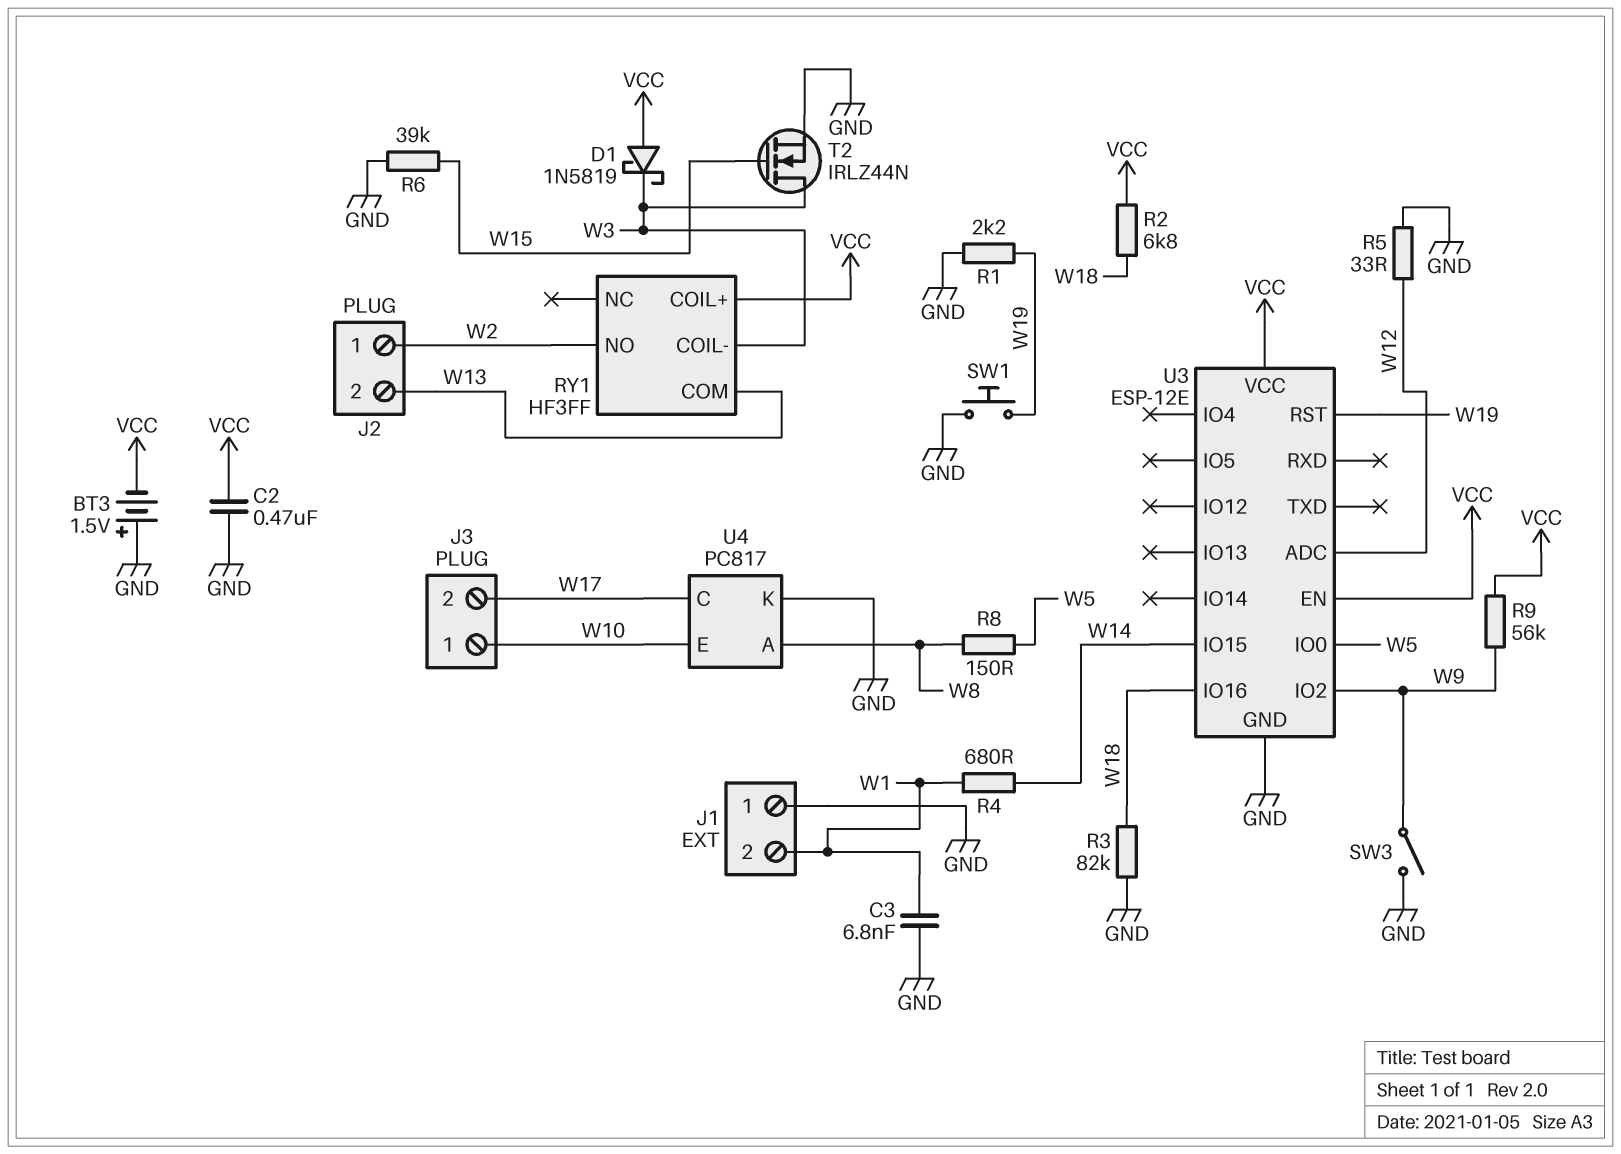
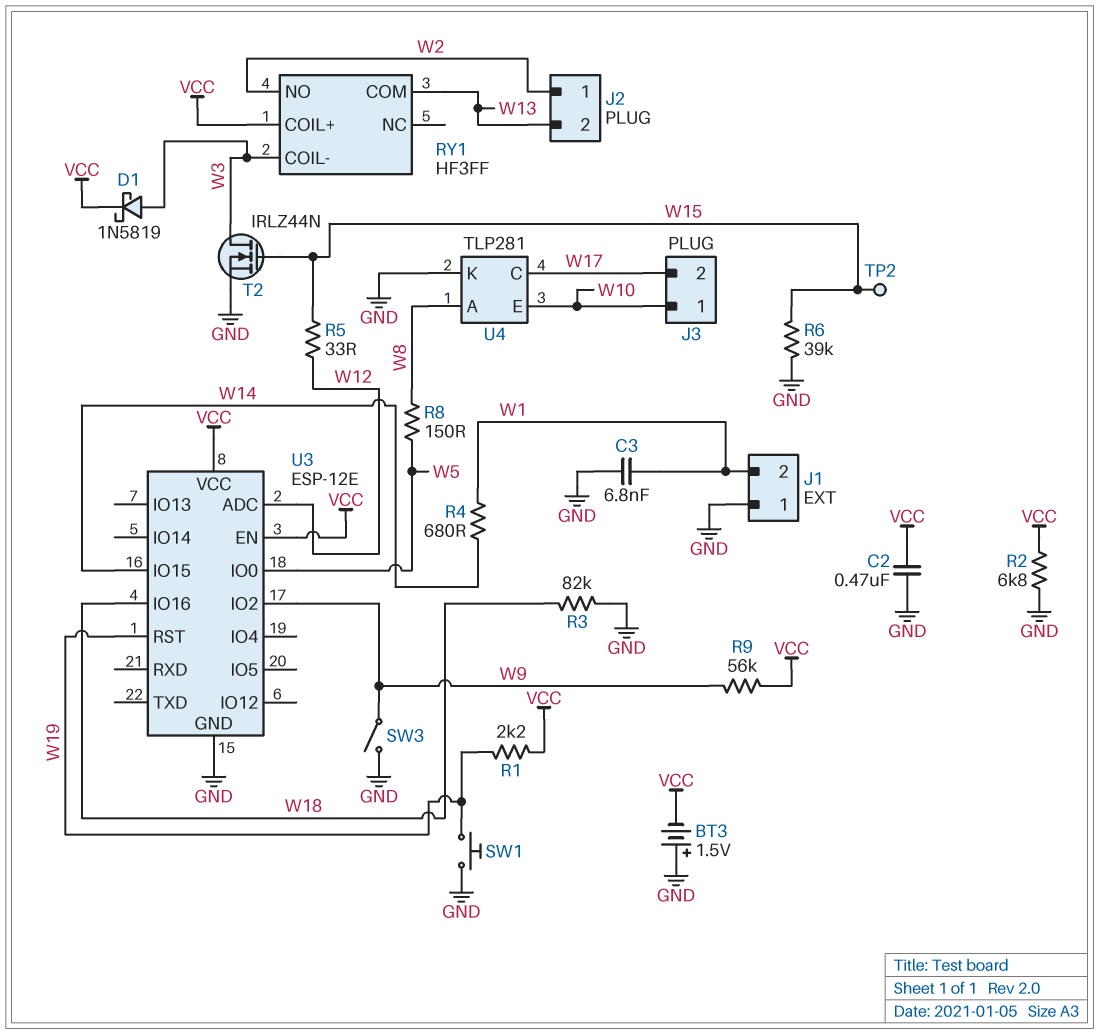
D1: schottky 1N5819 (A VCC, K W3) -> schottky 1N5819 (A W3, K VCC)
R1: 2.2k (GND, W19) -> 2.2k (VCC, W19)
R2: 6.8k (VCC, W18) -> 6.8k (GND, VCC)
R5: 33 (GND, W12) -> 33 (W12, W15)
TP2: none -> test point (W15)
U4: PC817 -> TLP281

